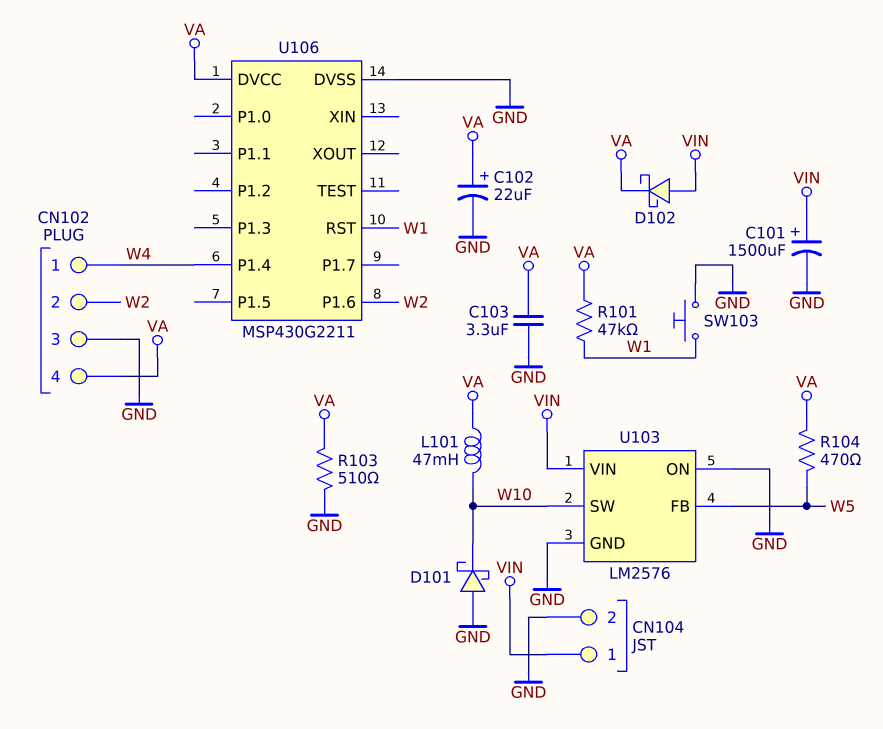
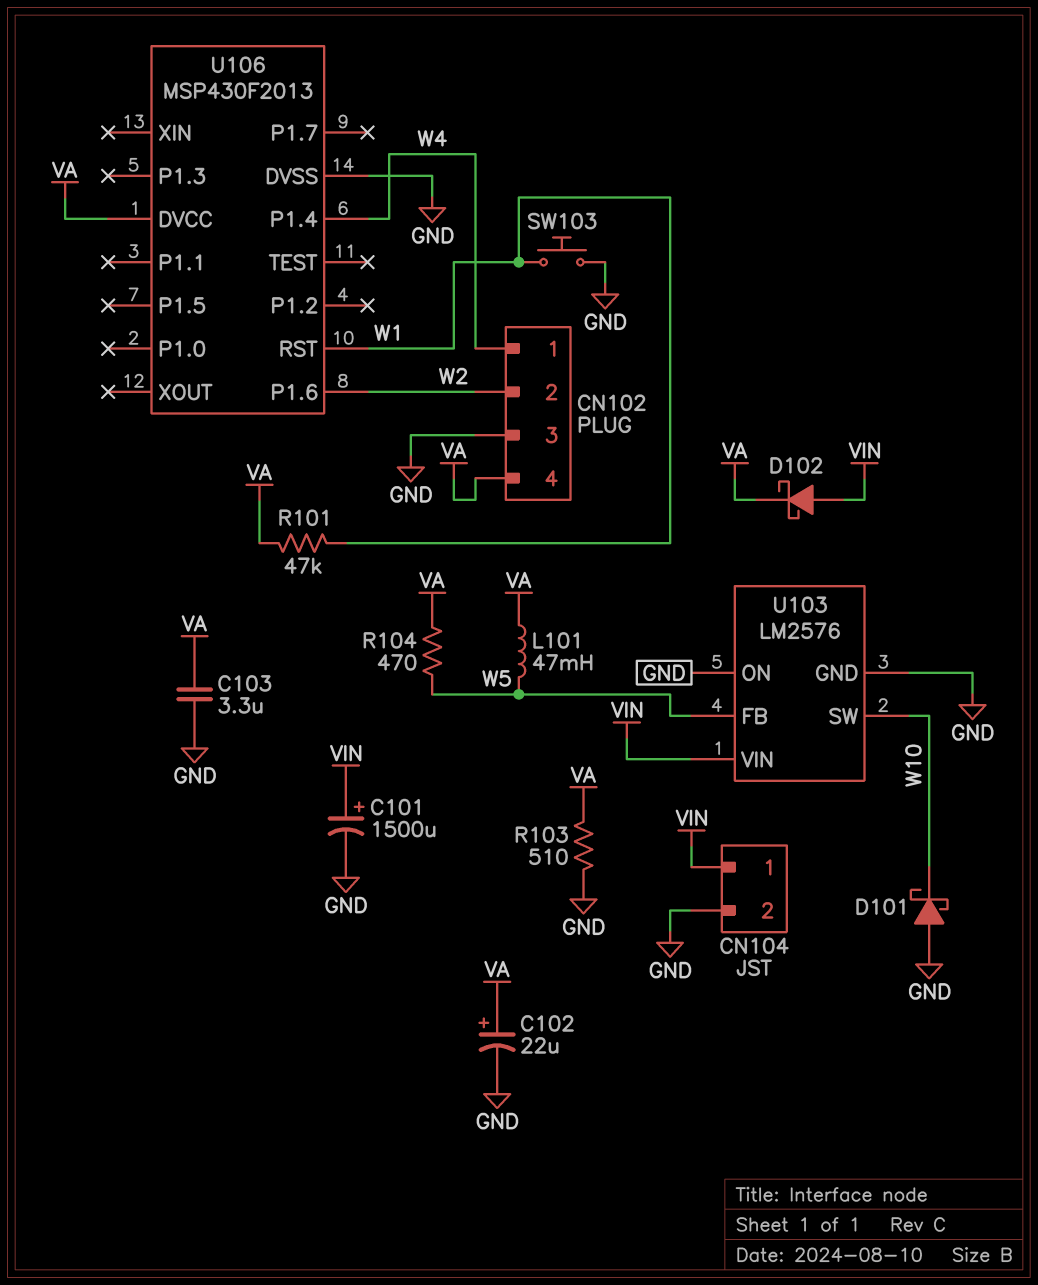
L101: 47mH (VA, W10) -> 47mH (VA, W5)
U106: MSP430G2211 -> MSP430F2013

